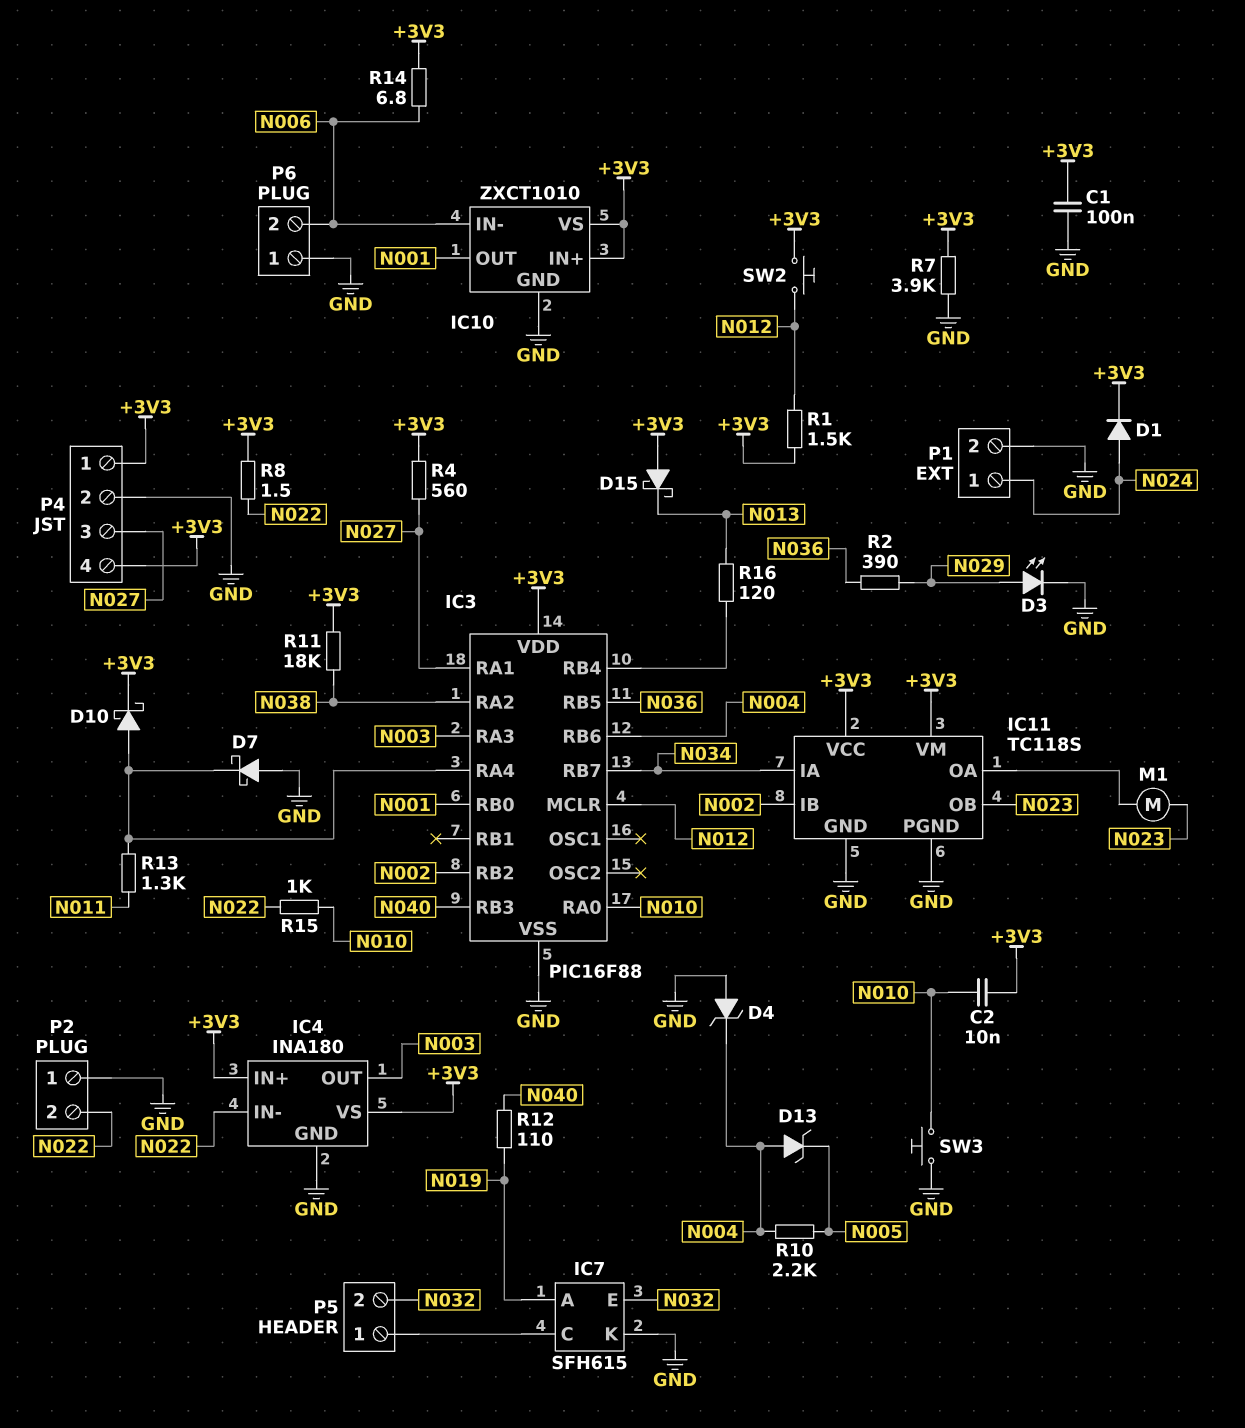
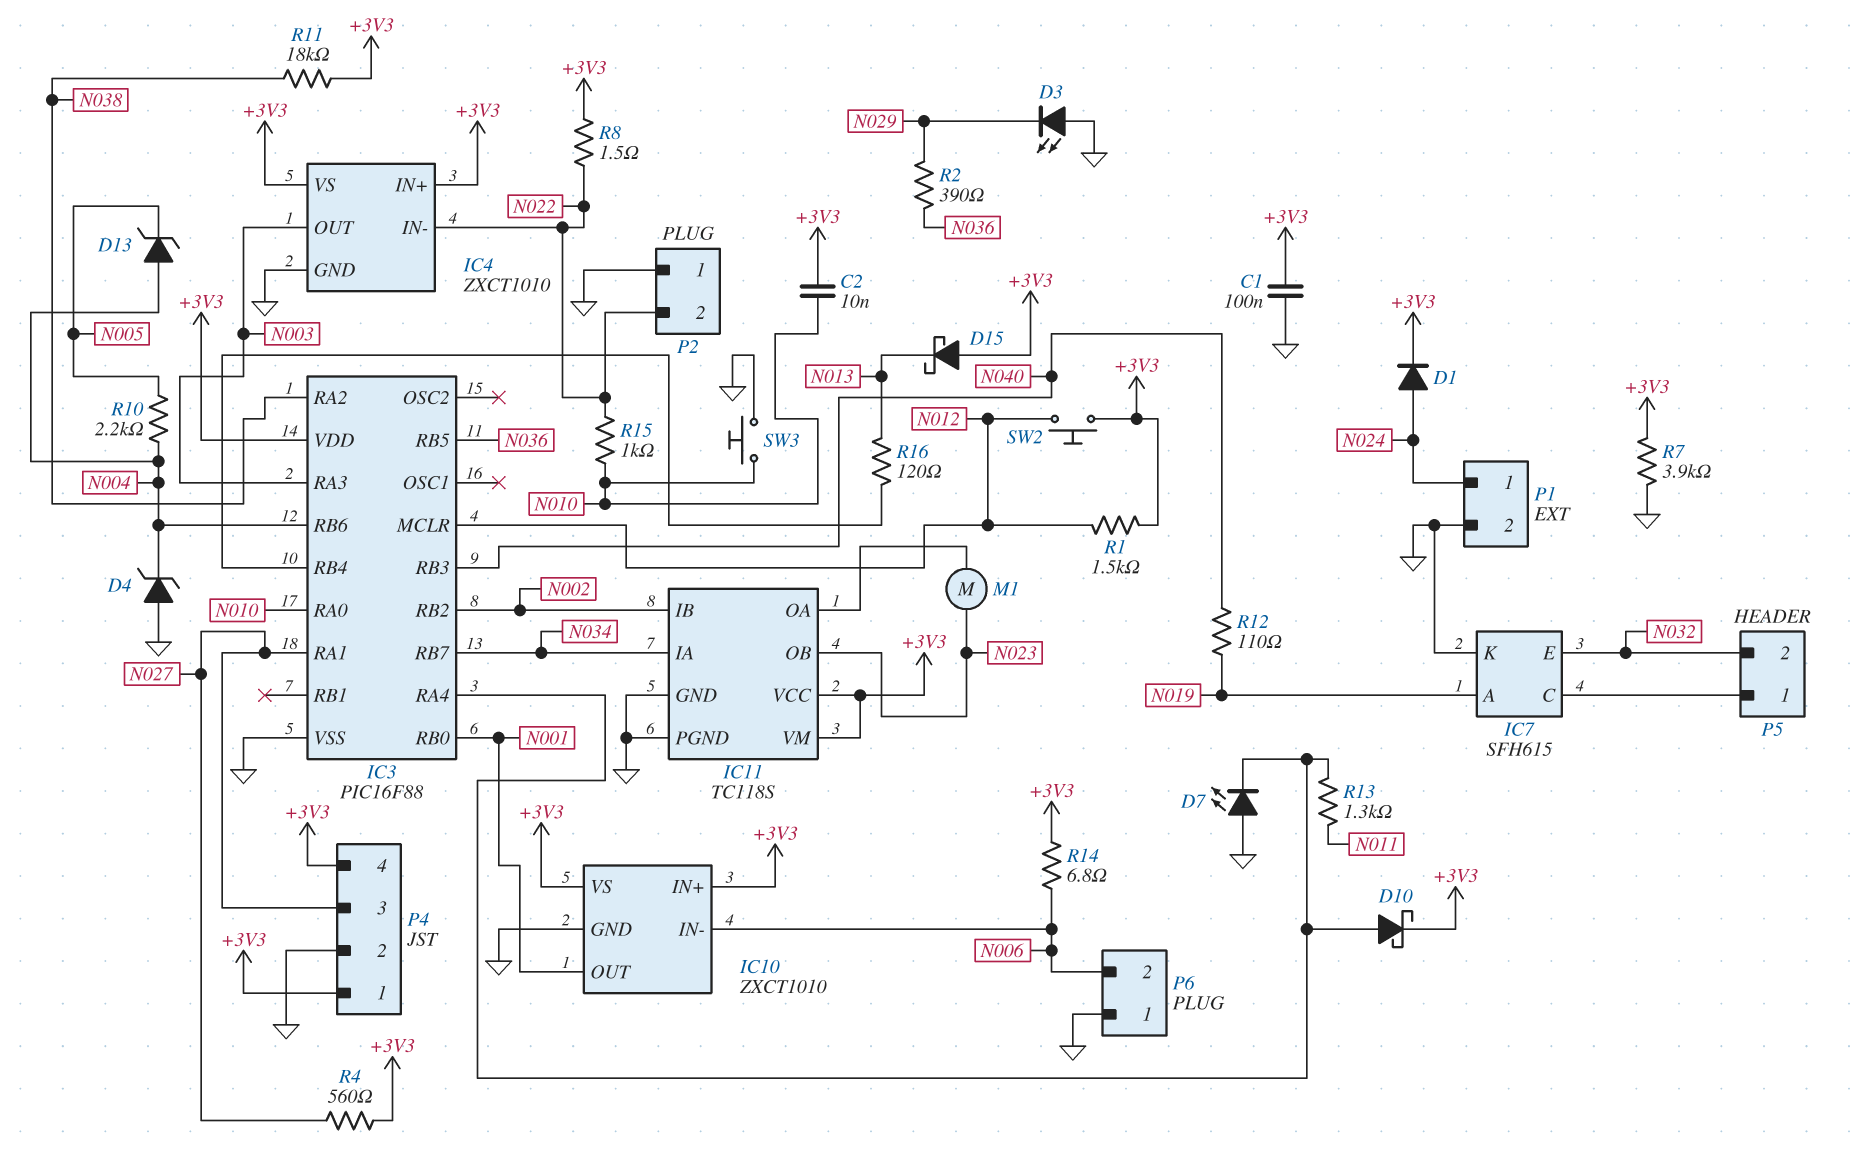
D3: LED (A N029, K GND) -> LED (A GND, K N029)
D7: schottky (A GND, K IC3/RA4) -> LED (A GND, K IC3/RA4)
IC4: INA180 -> ZXCT1010

